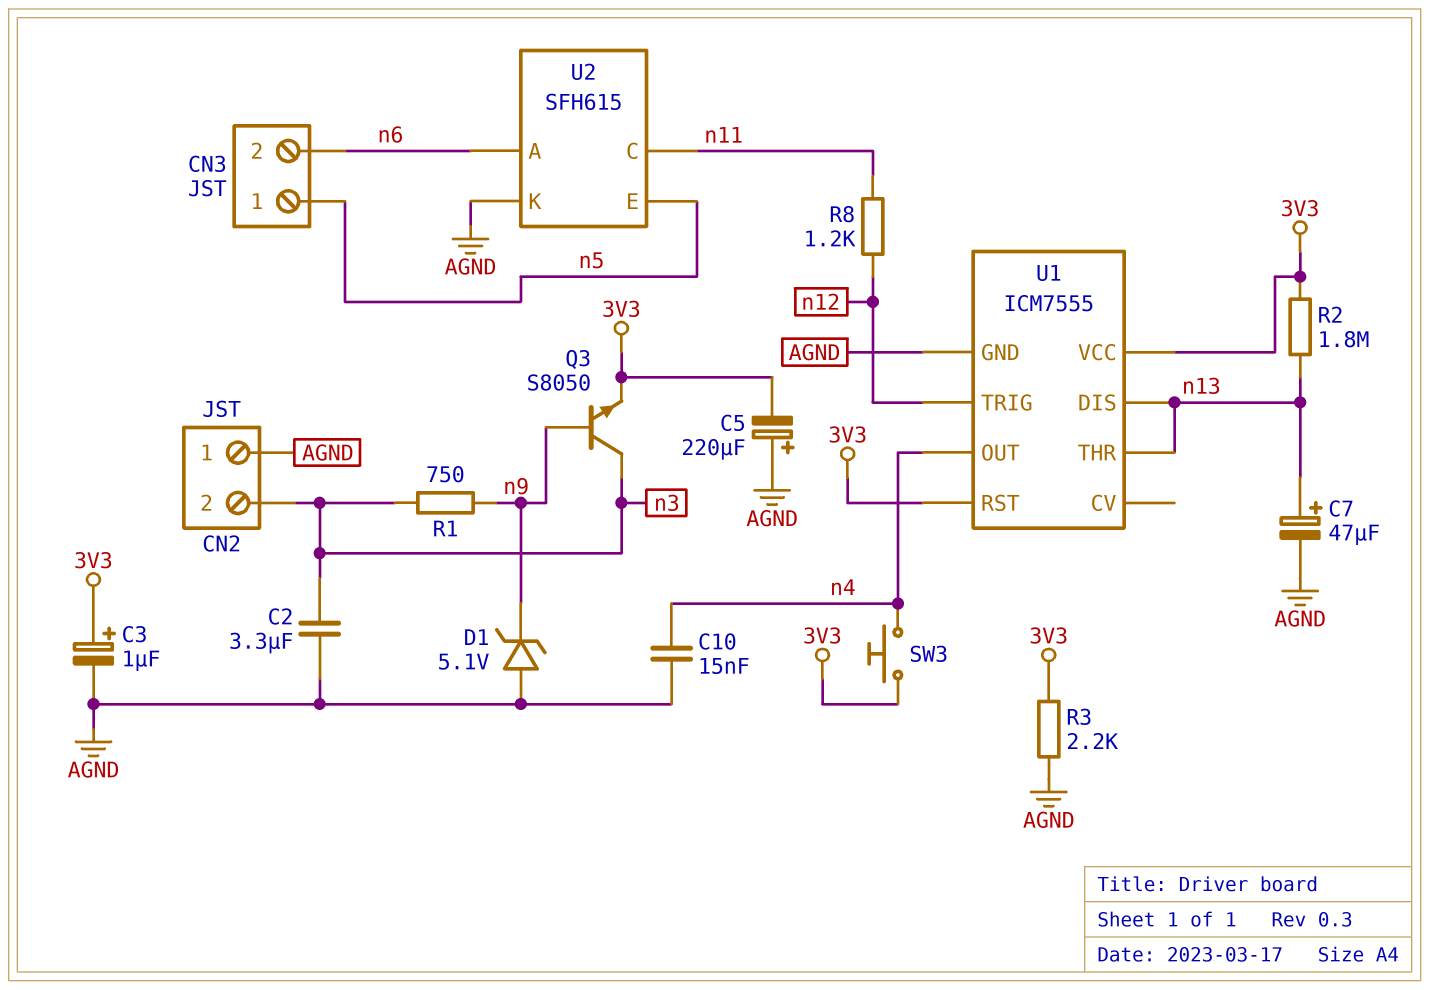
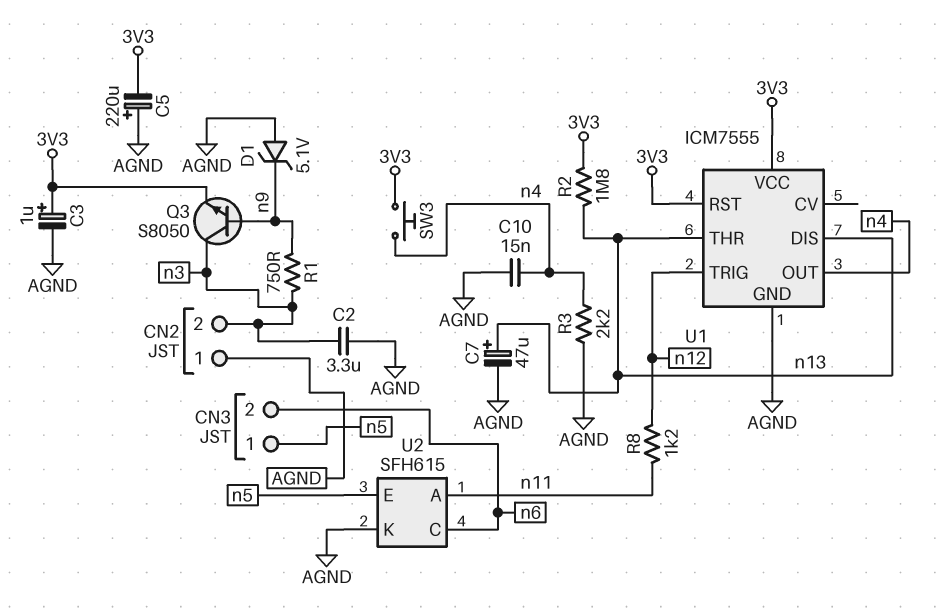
R3: 2.2k (3V3, AGND) -> 2.2k (AGND, n4)
U2 pin A: n6 -> n11
U2 pin C: n11 -> n6

